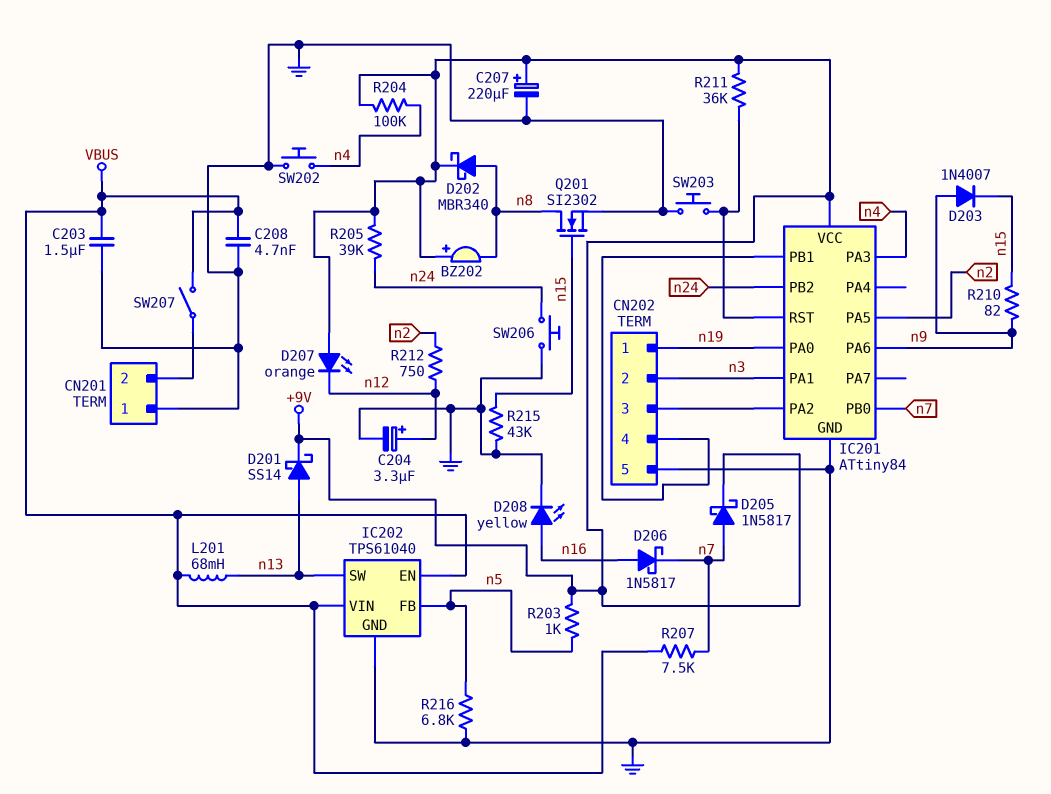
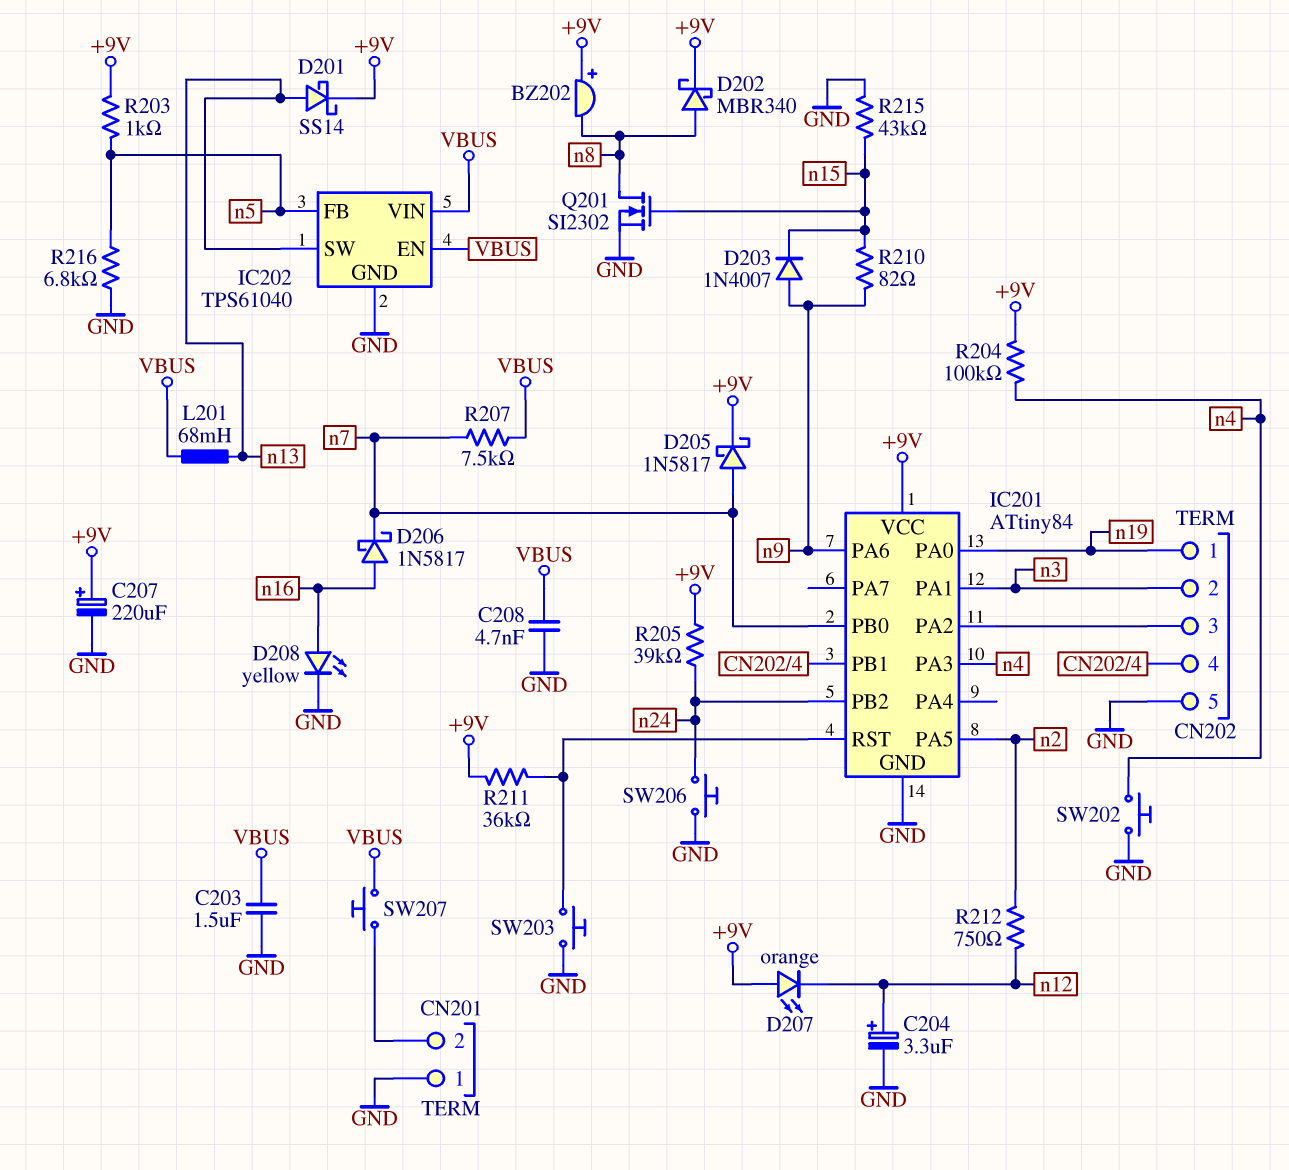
SW207: switch (CN201/2, VBUS) -> button (CN201/2, VBUS)

